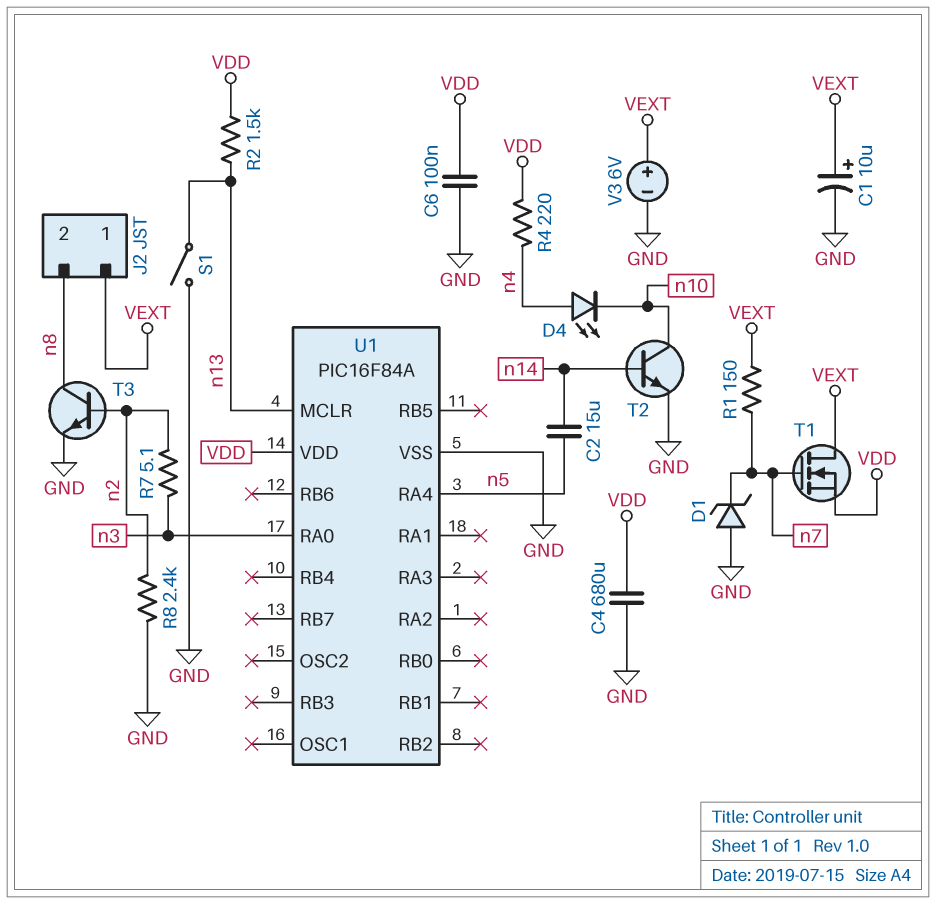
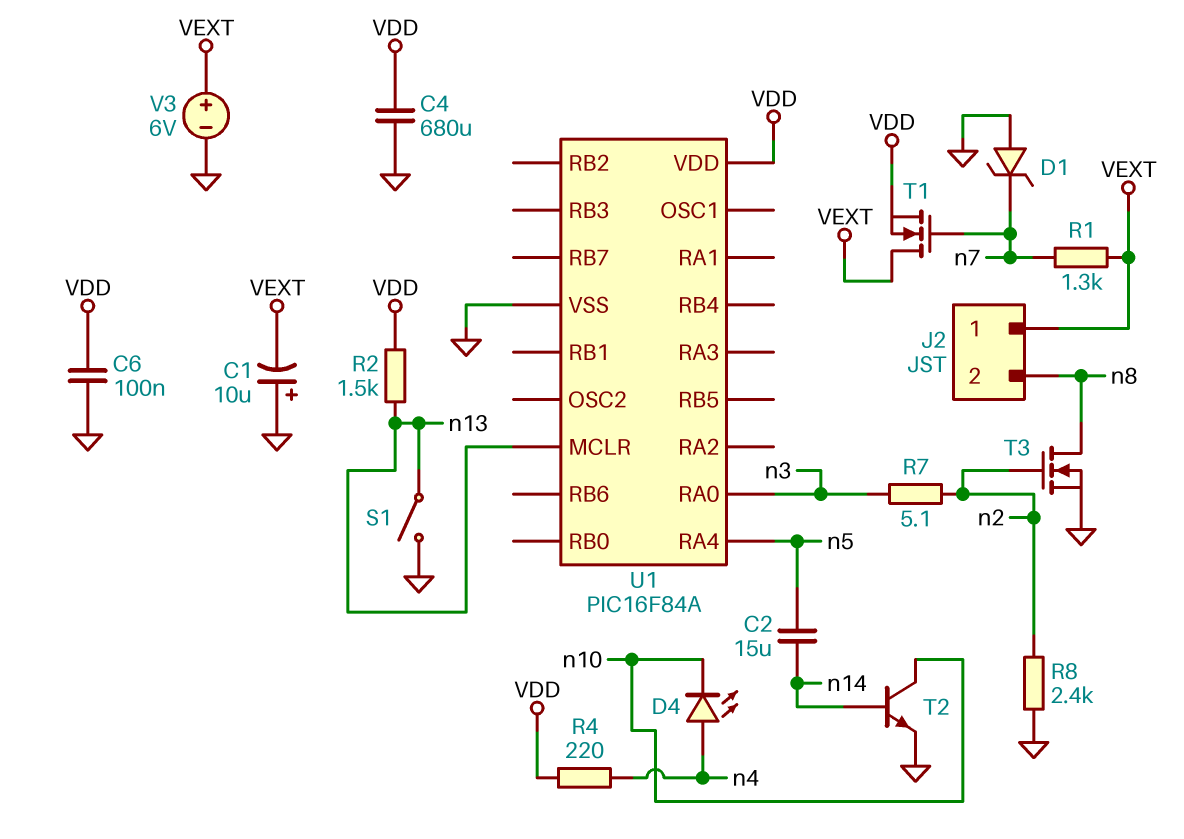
C1: 10uF (plus VEXT, minus GND) -> 10uF (plus GND, minus VEXT)
R1: 150 (VEXT, n7) -> 1.3k (VEXT, n7)
T3: NPN (B n2, C n8, E GND) -> NMOS (G n2, D n8, S GND)

